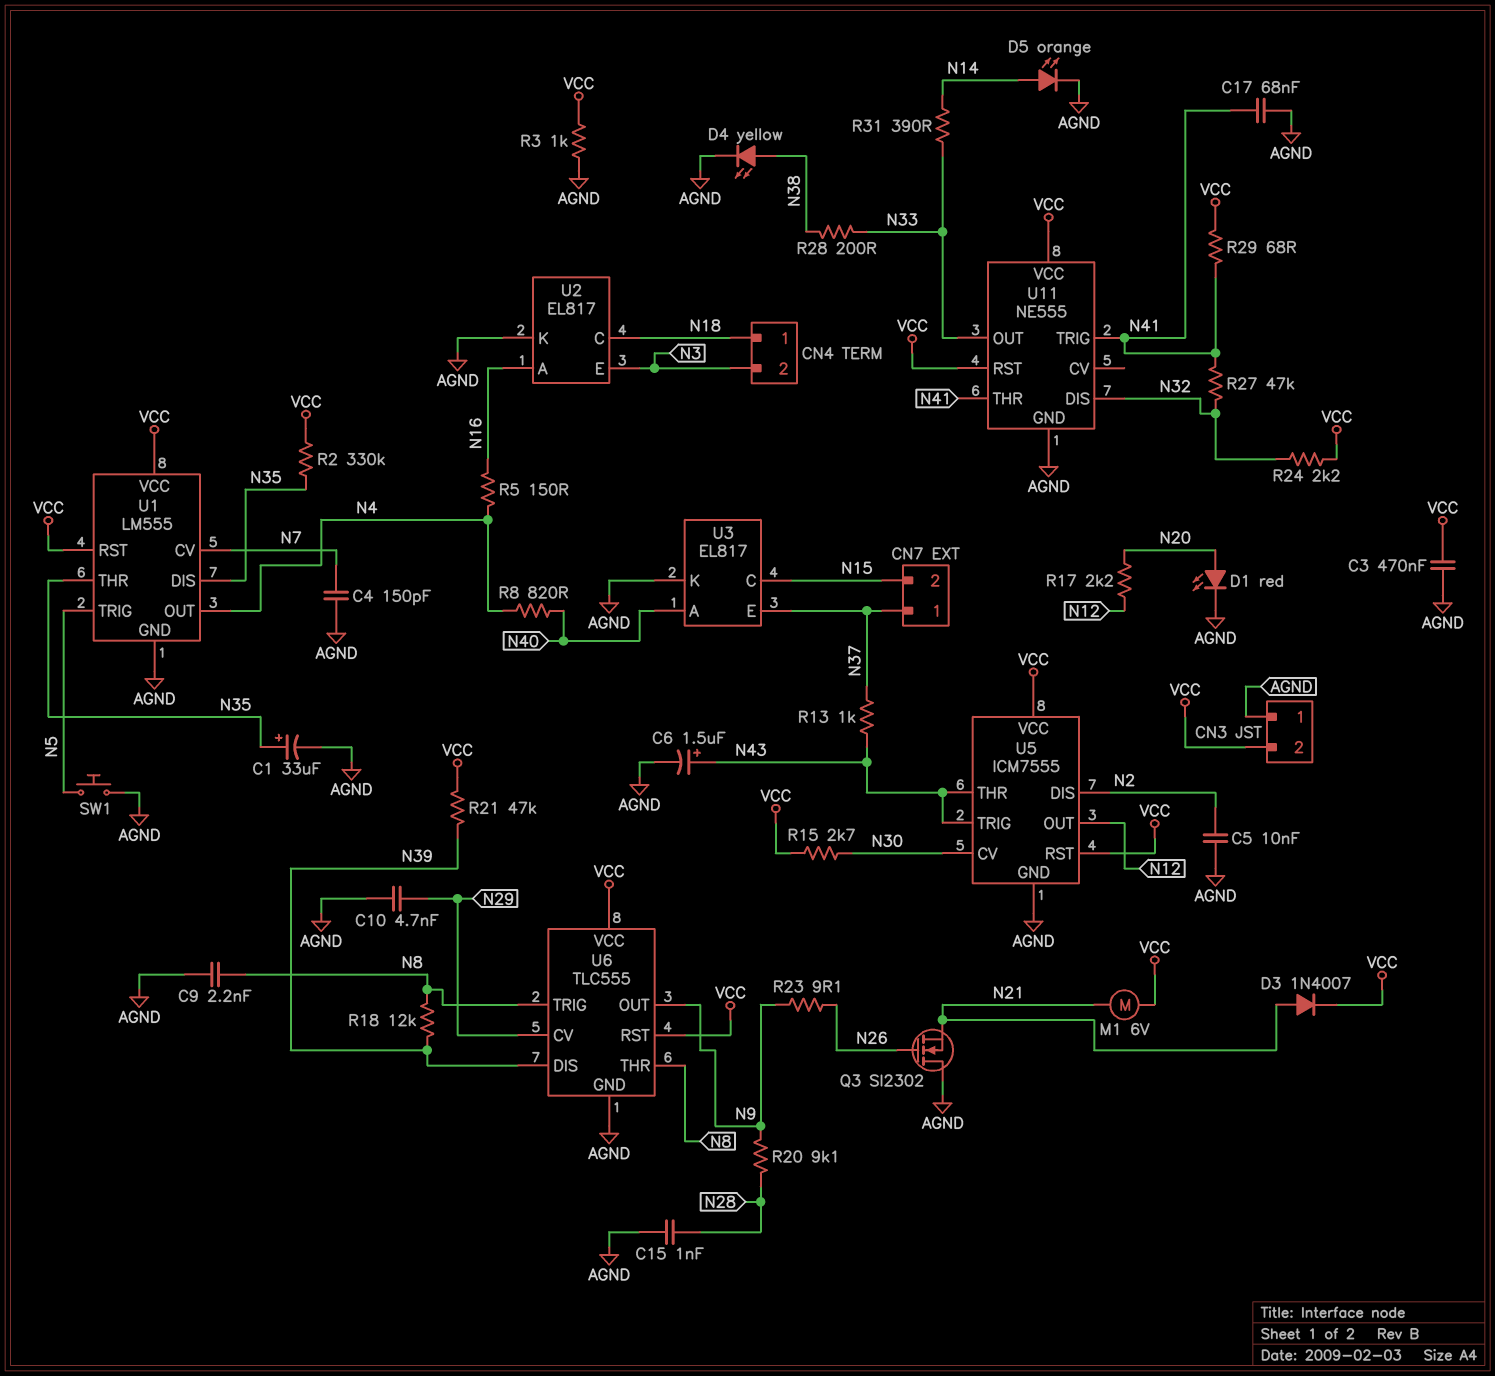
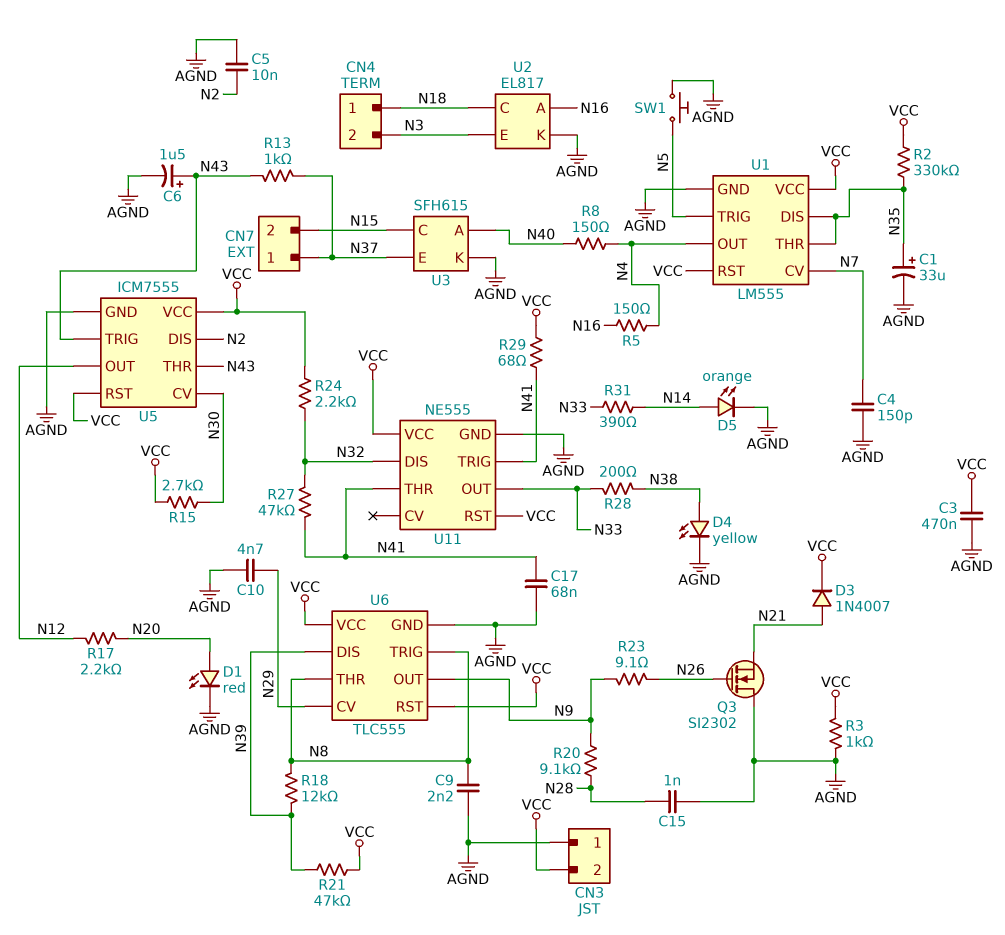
M1: motor 6V (N21, VCC) -> none
R8: 820 (N4, N40) -> 150 (N4, N40)
U3: EL817 -> SFH615

